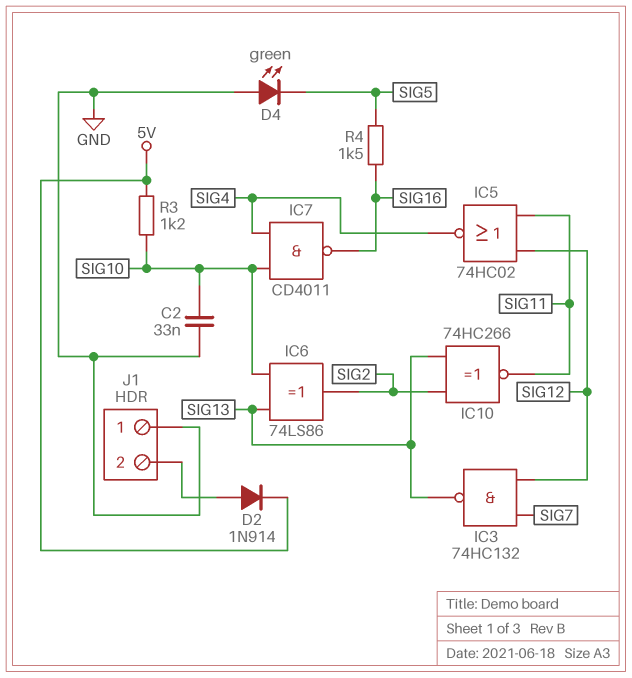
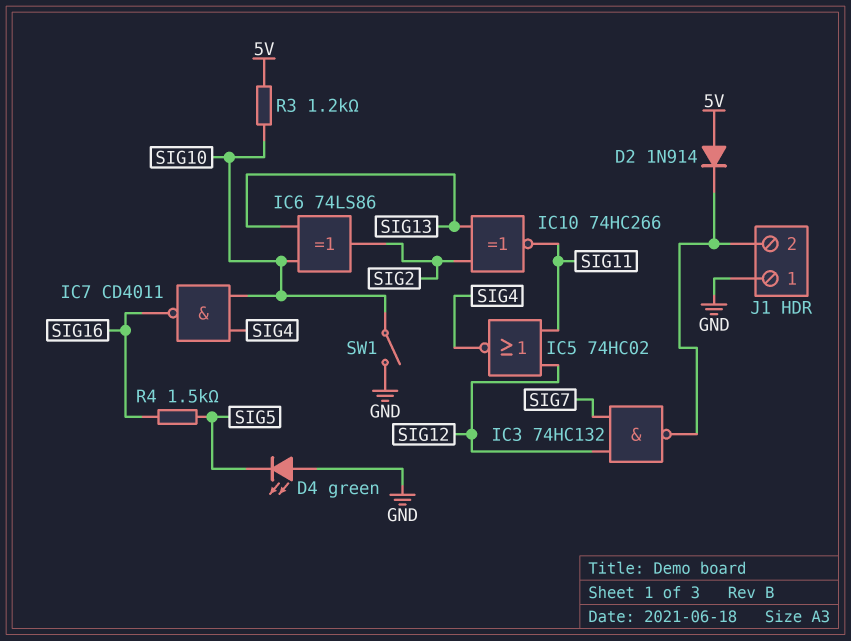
C2: 33nF (GND, SIG10) -> none
D2: diode 1N914 (A J1/2, K 5V) -> diode 1N914 (A 5V, K J1/2)
IC3: NAND 74HC132 (in SIG7, in SIG12, out SIG13) -> NAND 74HC132 (in SIG7, in SIG12, out J1/2)
SW1: none -> switch (GND, SIG10)

